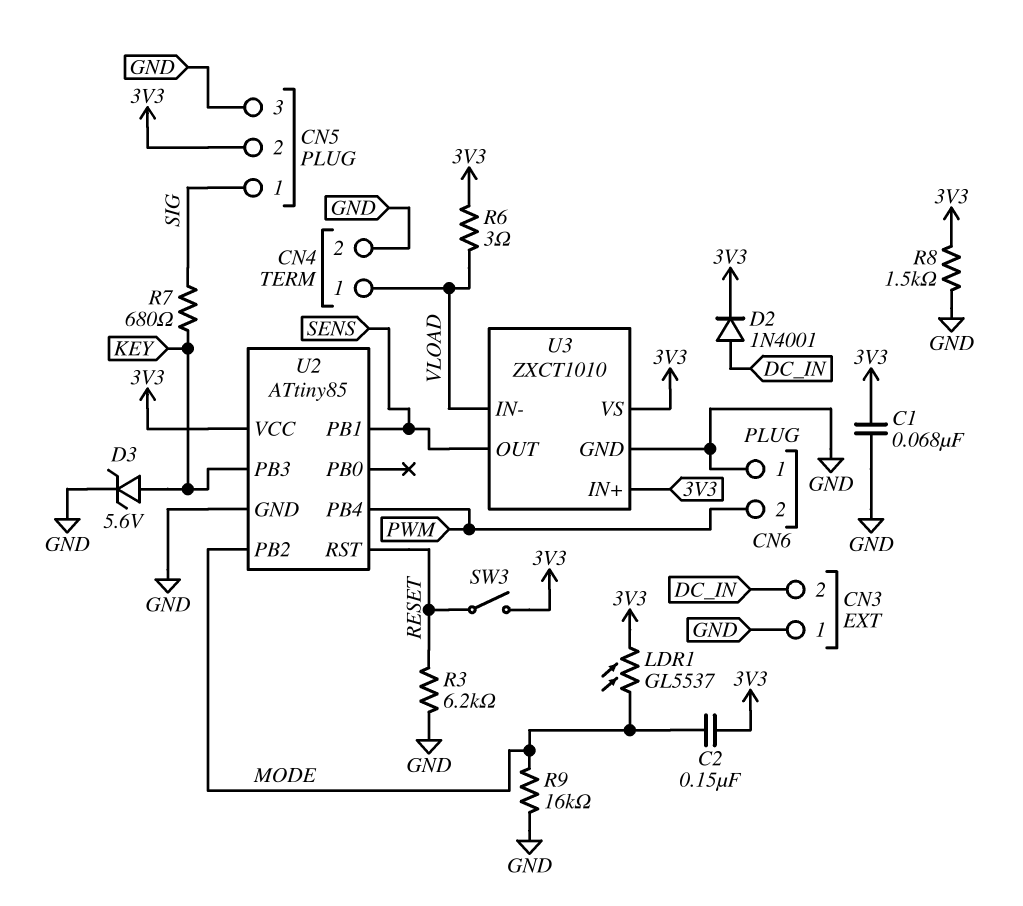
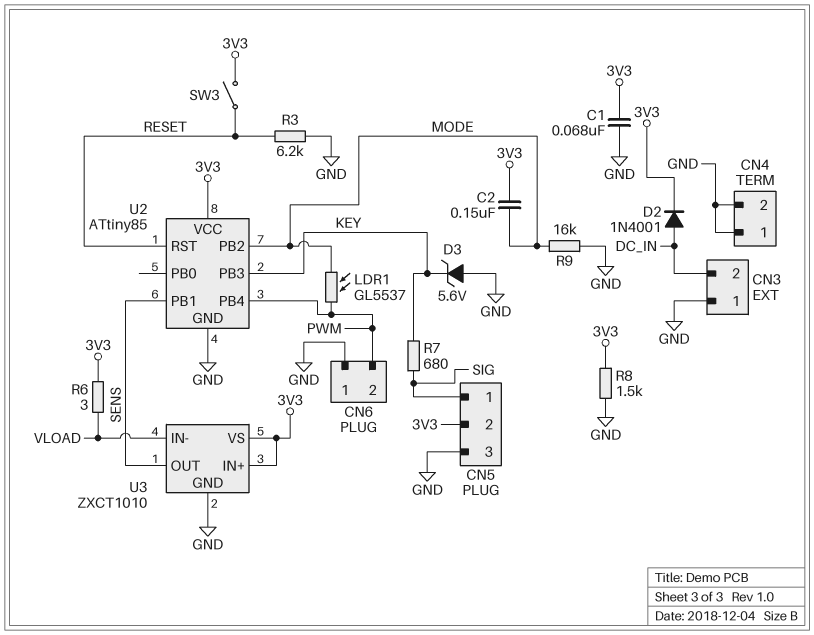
CN4 pin 1: VLOAD -> GND
D3: zener 5.6V (A KEY, K GND) -> zener 5.6V (A GND, K KEY)
LDR1: GL5537 (3V3, MODE) -> GL5537 (MODE, PWM)

